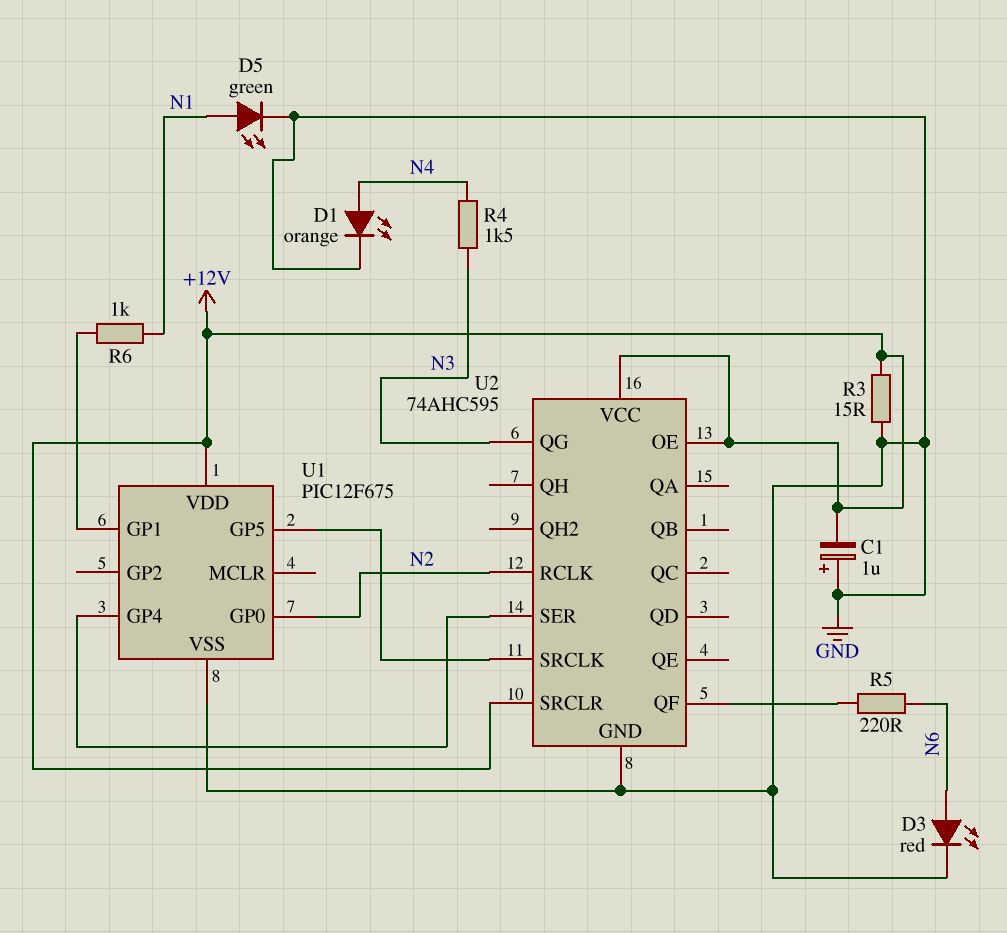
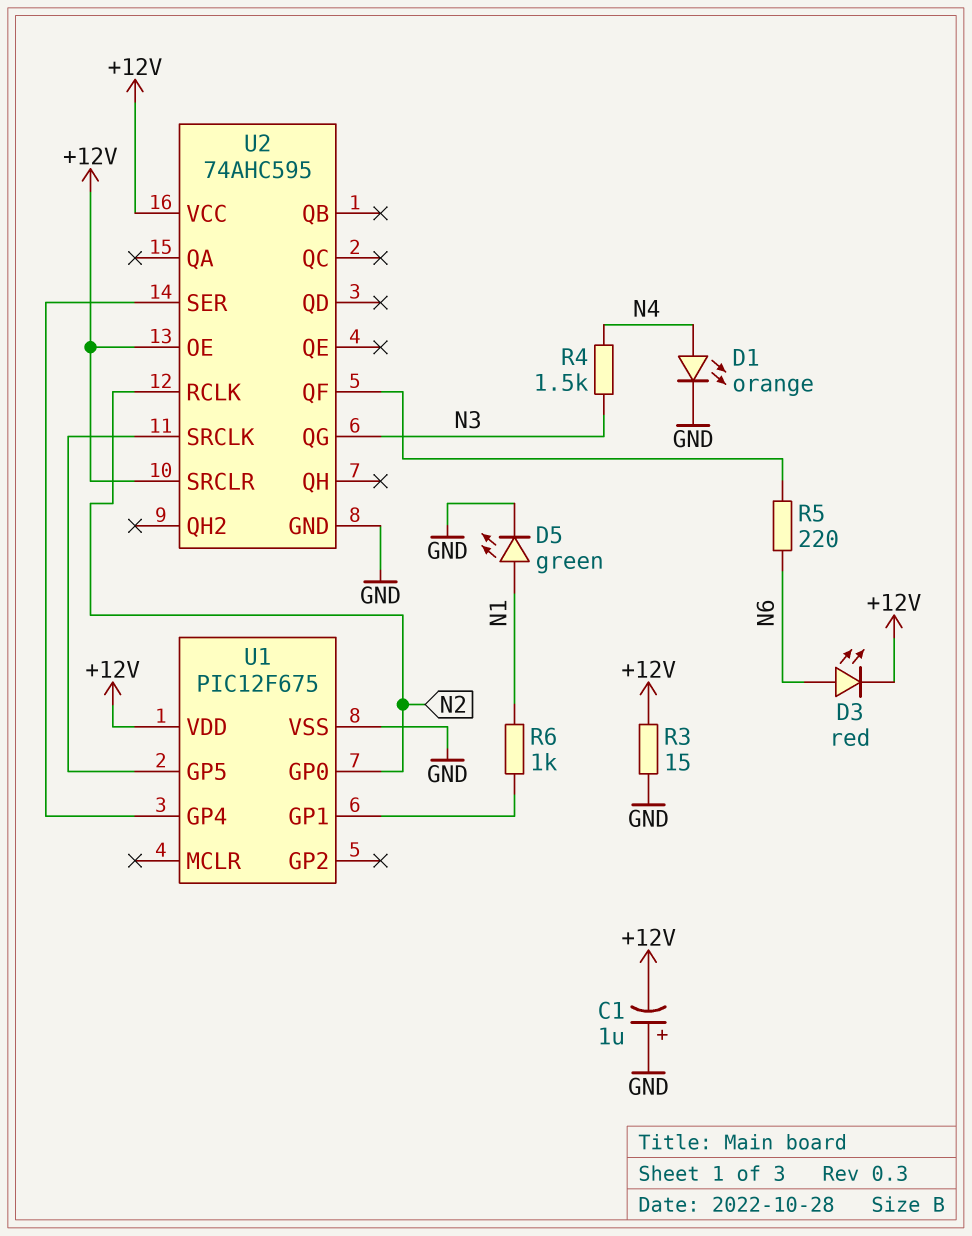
D3: LED red (A N6, K GND) -> LED red (A N6, K +12V)

